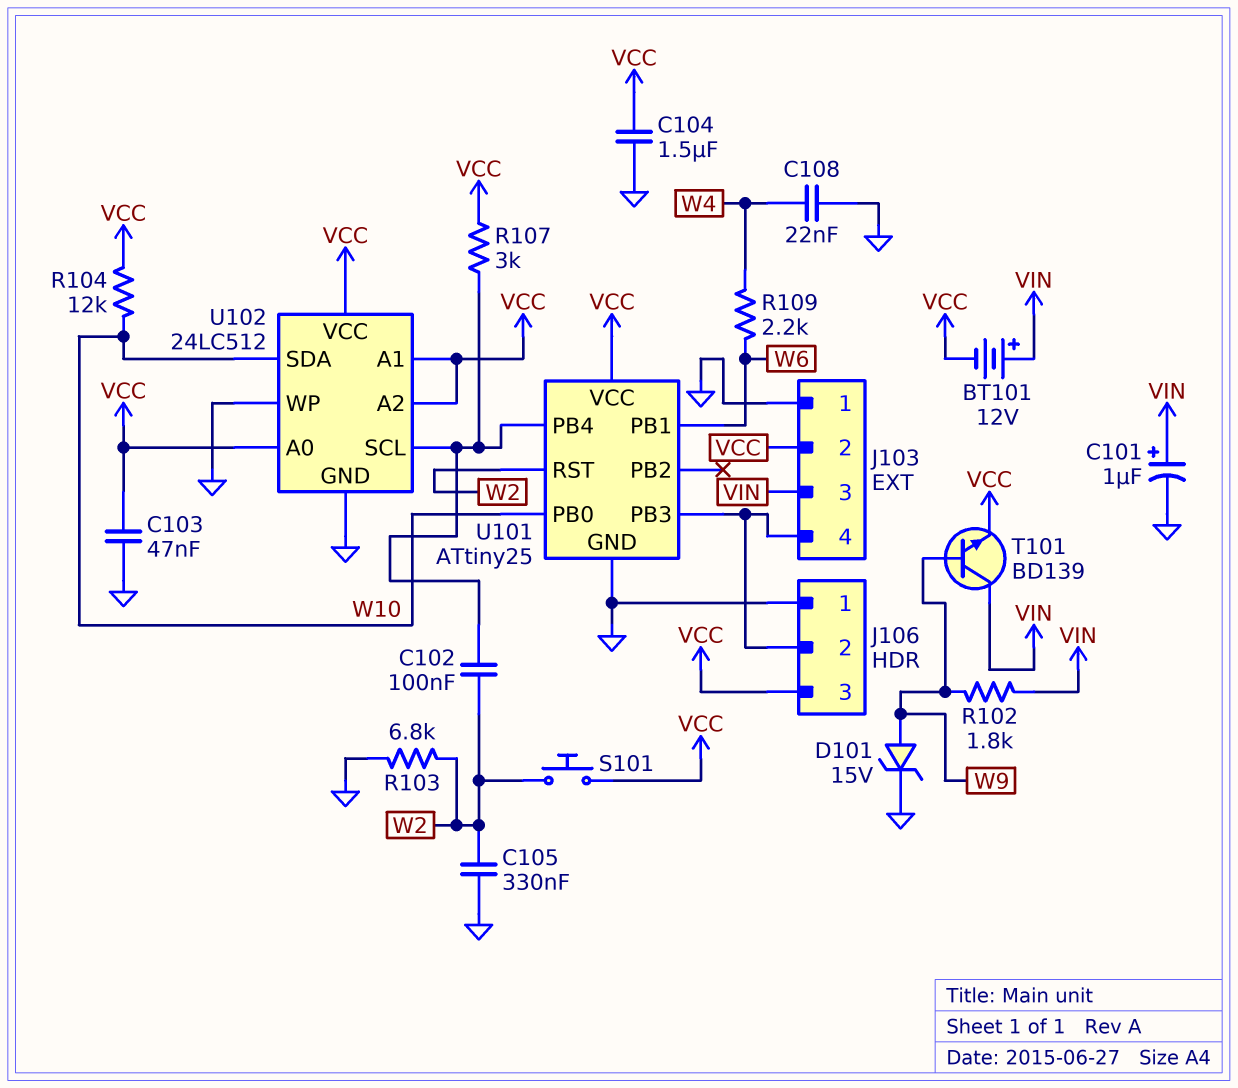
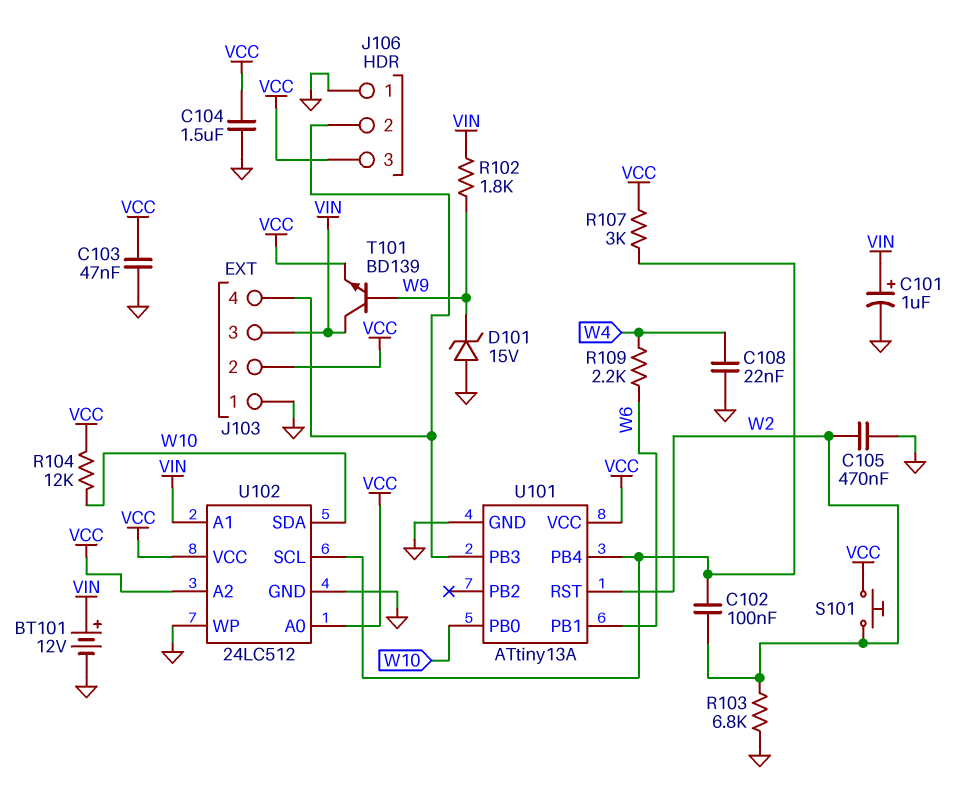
BT101: 12V (plus VIN, minus VCC) -> 12V (plus VIN, minus GND)
C105: 330nF (GND, W2) -> 470nF (GND, W2)
D101: zener 15V (A W9, K GND) -> zener 15V (A GND, K W9)
U101: ATtiny25 -> ATtiny13A
U102 pin A1: VCC -> VIN

